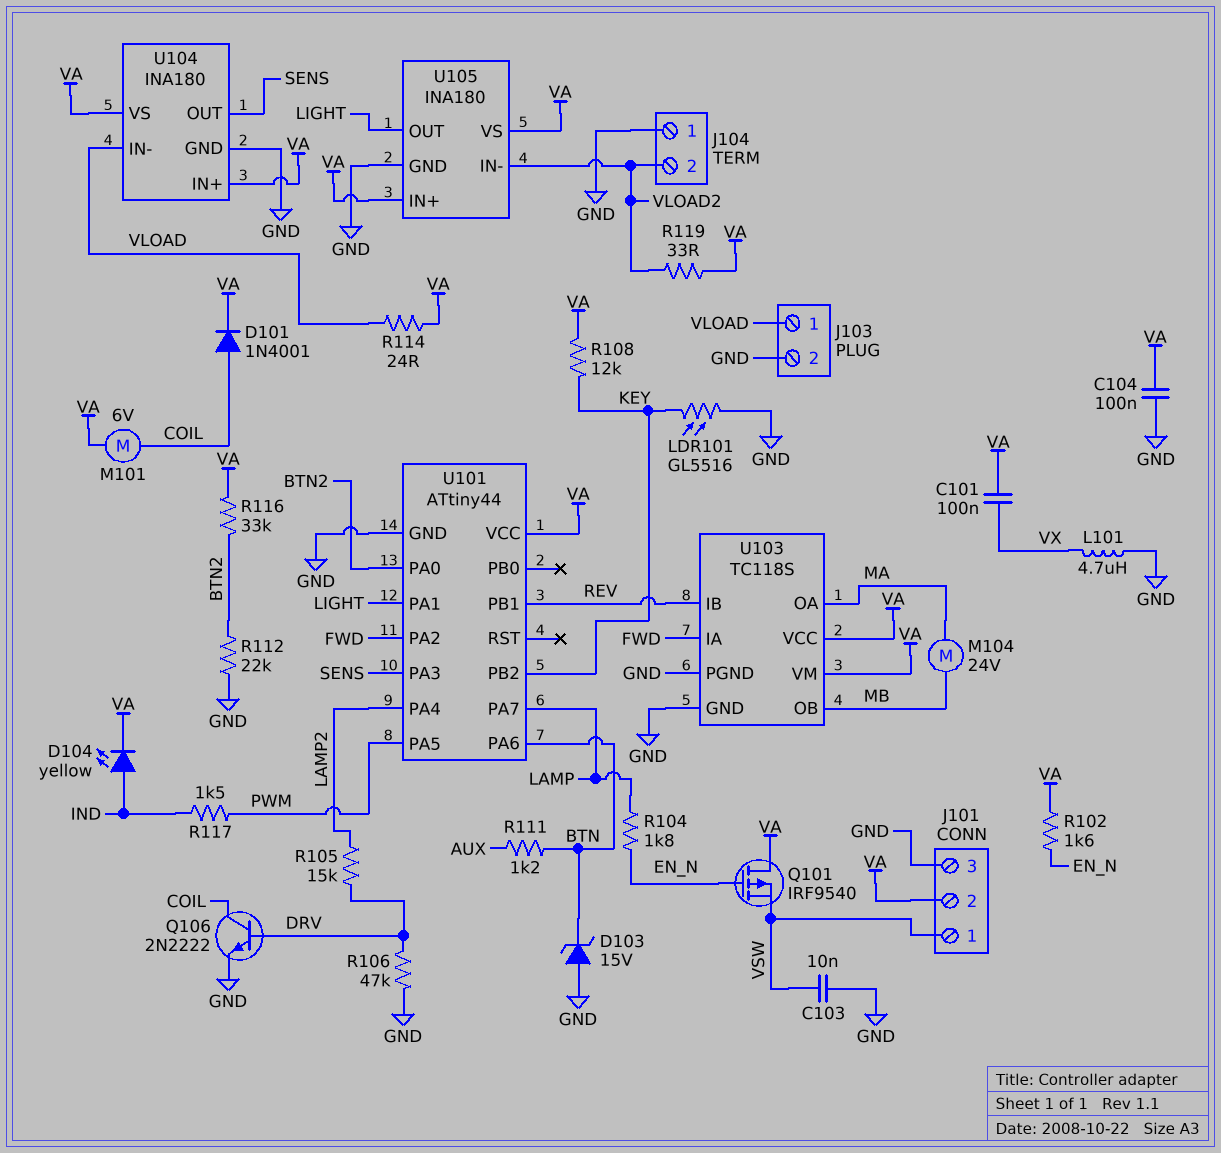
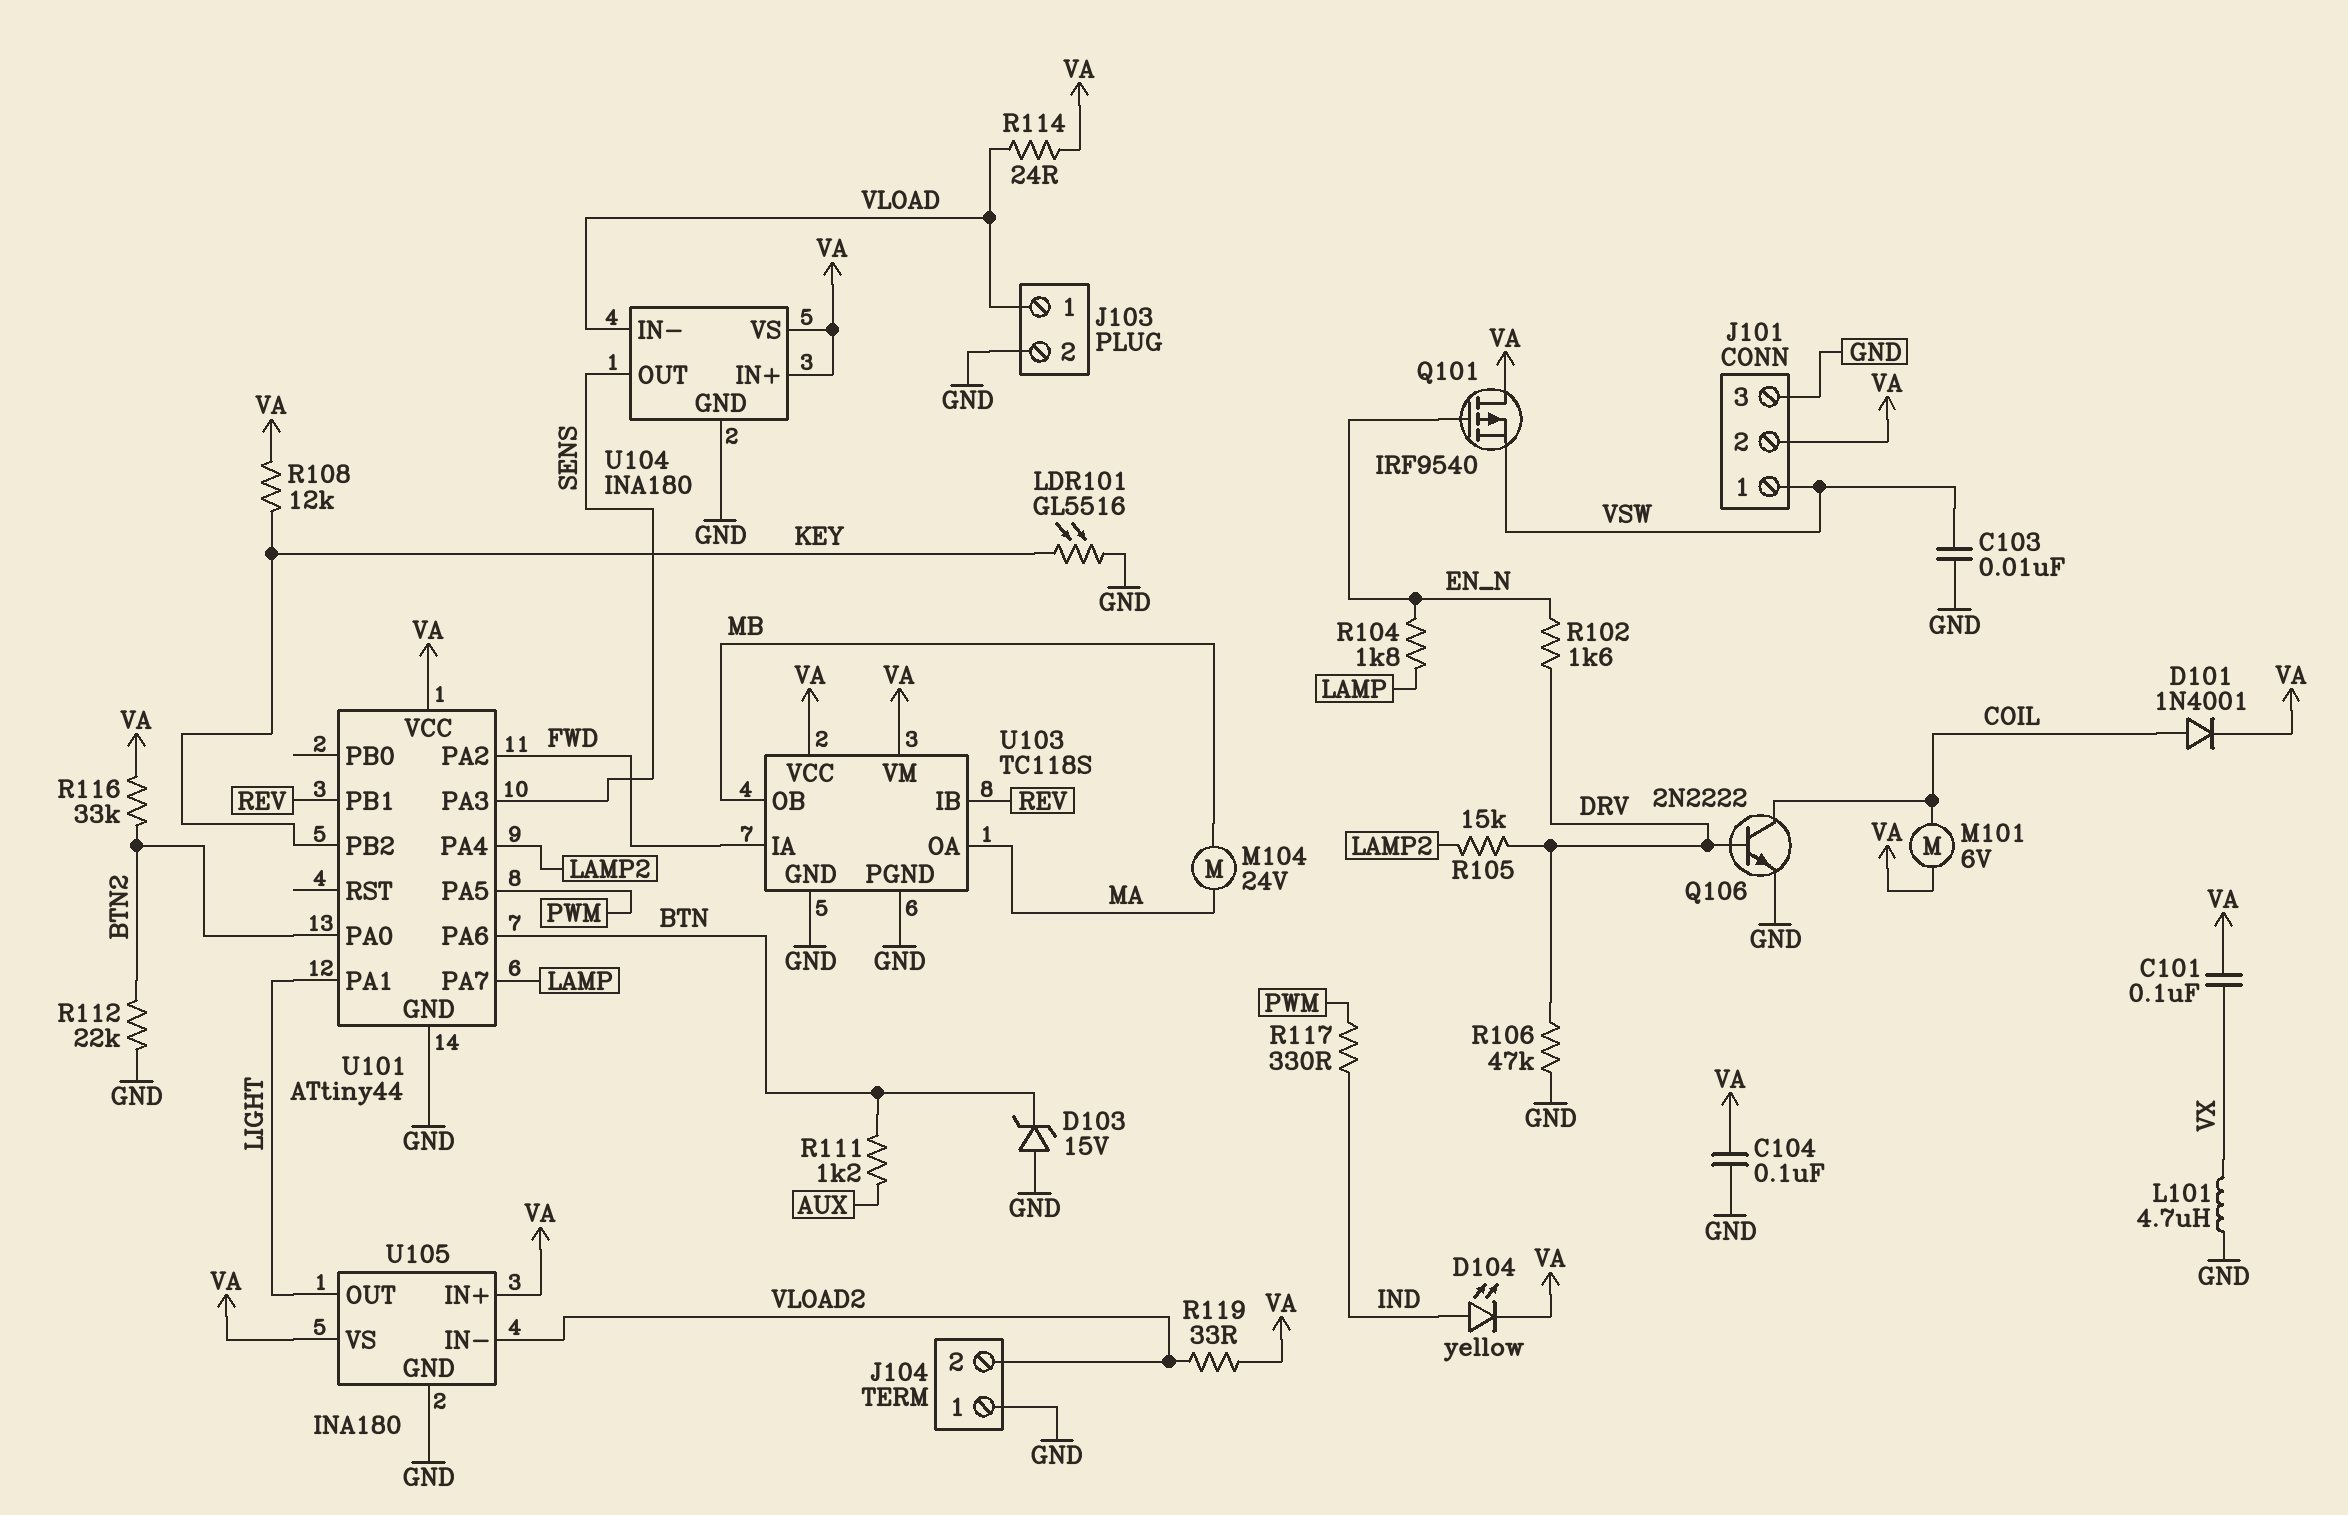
R102: 1.6k (EN_N, VA) -> 1.6k (DRV, EN_N)
R117: 1.5k (IND, PWM) -> 330 (IND, PWM)

